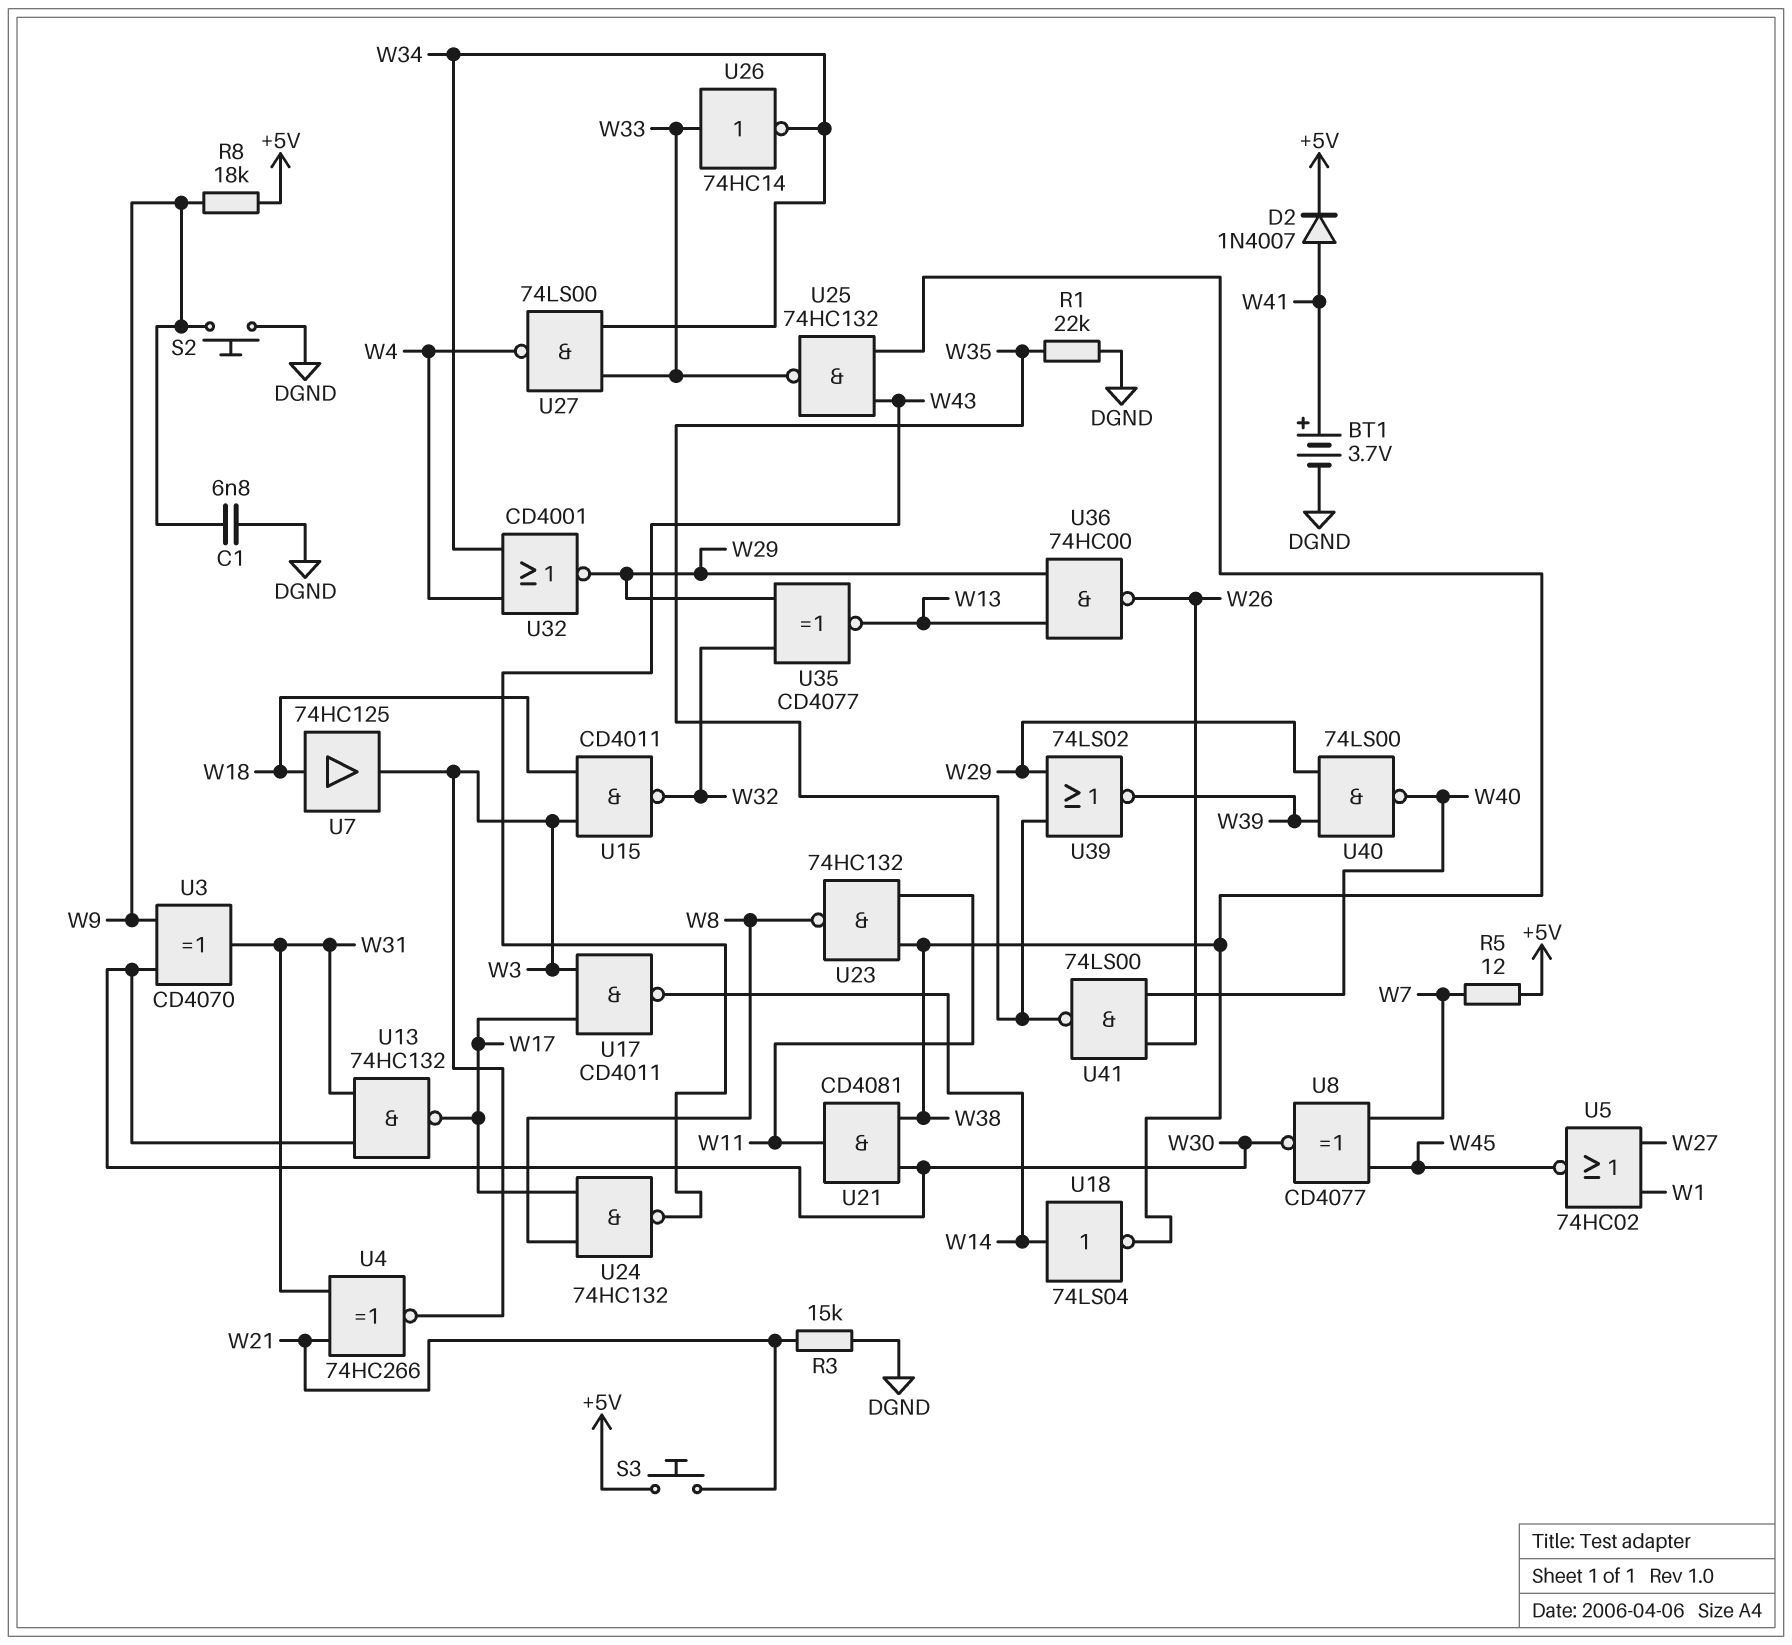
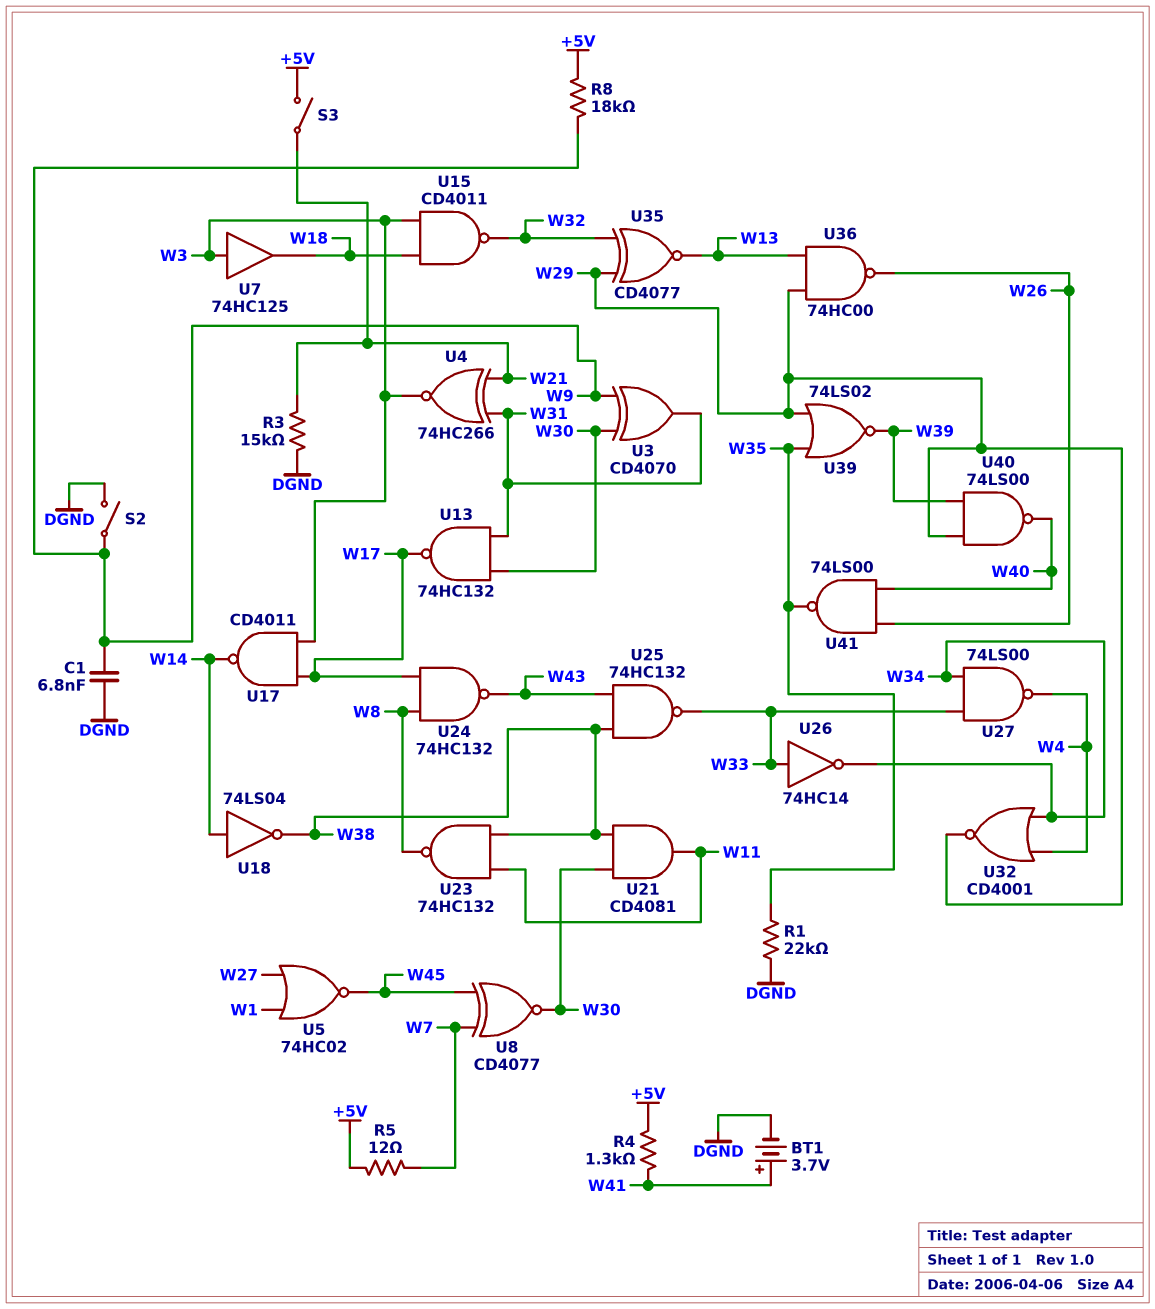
D2: diode 1N4007 (A W41, K +5V) -> none
R4: none -> 1.3k (+5V, W41)
S2: button (DGND, W9) -> switch (DGND, W9)
S3: button (+5V, W21) -> switch (+5V, W21)
U7: buffer 74HC125 (in W18, out W3) -> buffer 74HC125 (in W3, out W18)

